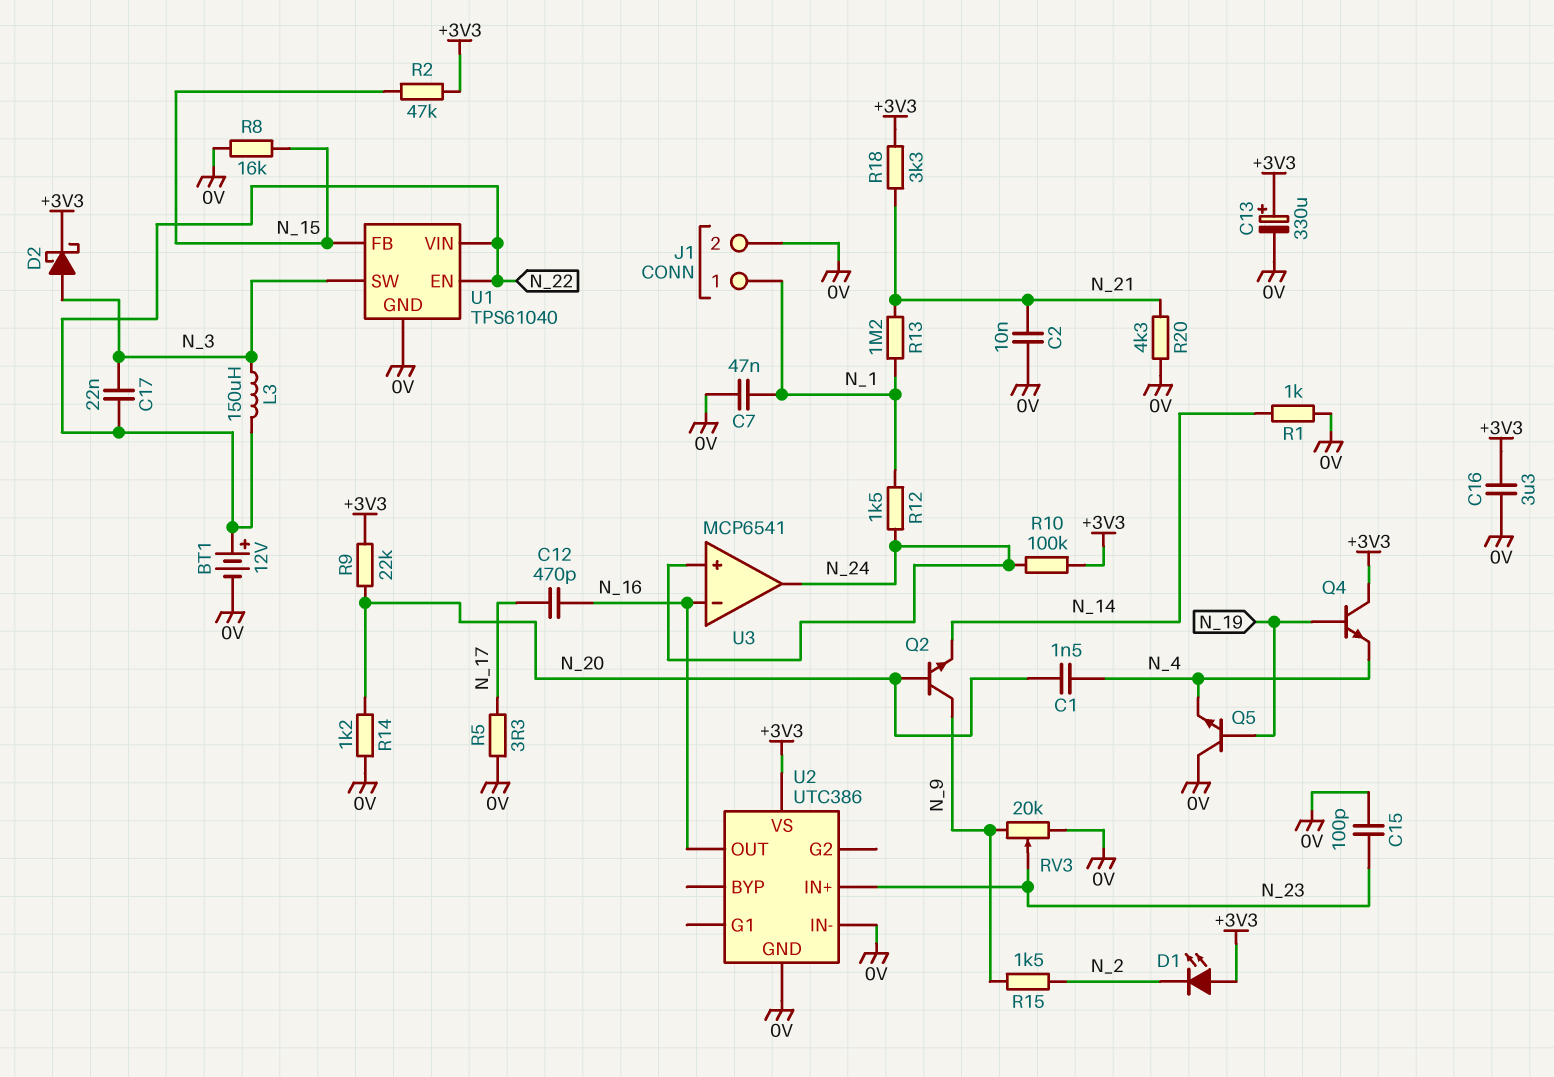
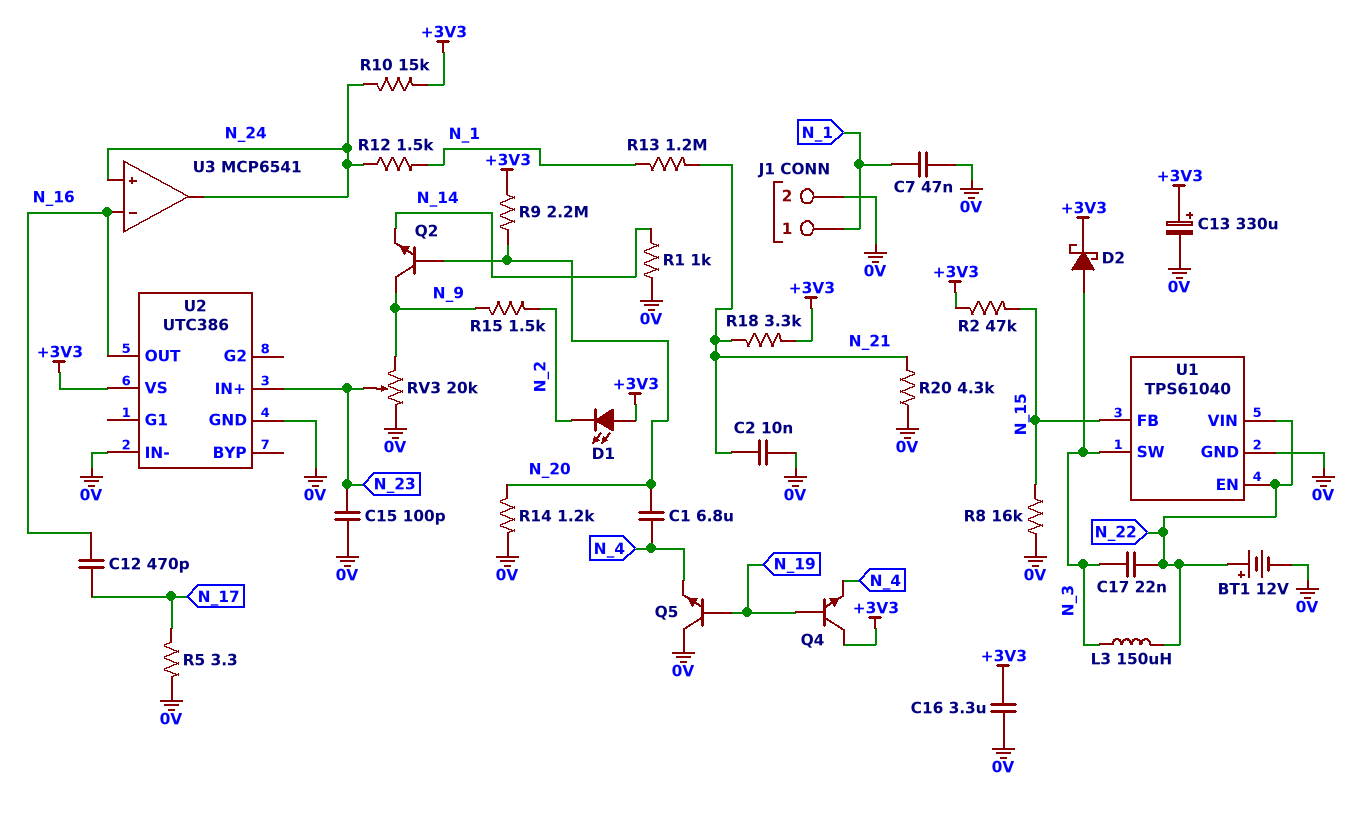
C1: 1.5nF (N_4, N_20) -> 6.8uF (N_4, N_20)
R9: 22k (+3V3, N_20) -> 2.2M (+3V3, N_20)
R10: 100k (+3V3, N_24) -> 15k (+3V3, N_24)

